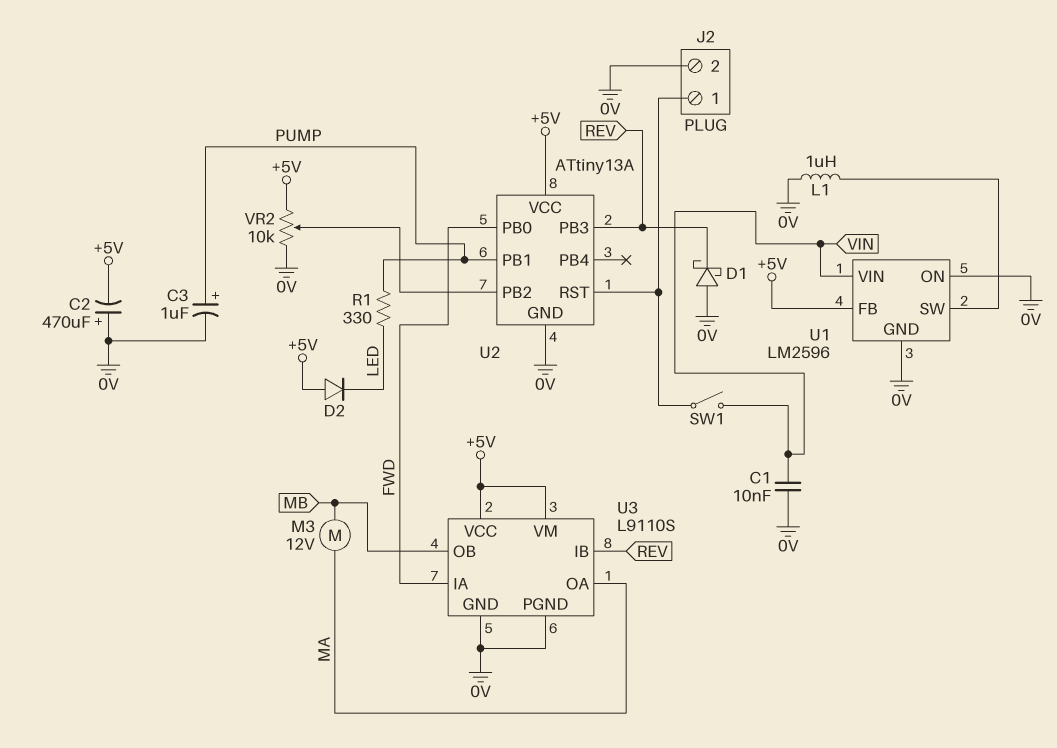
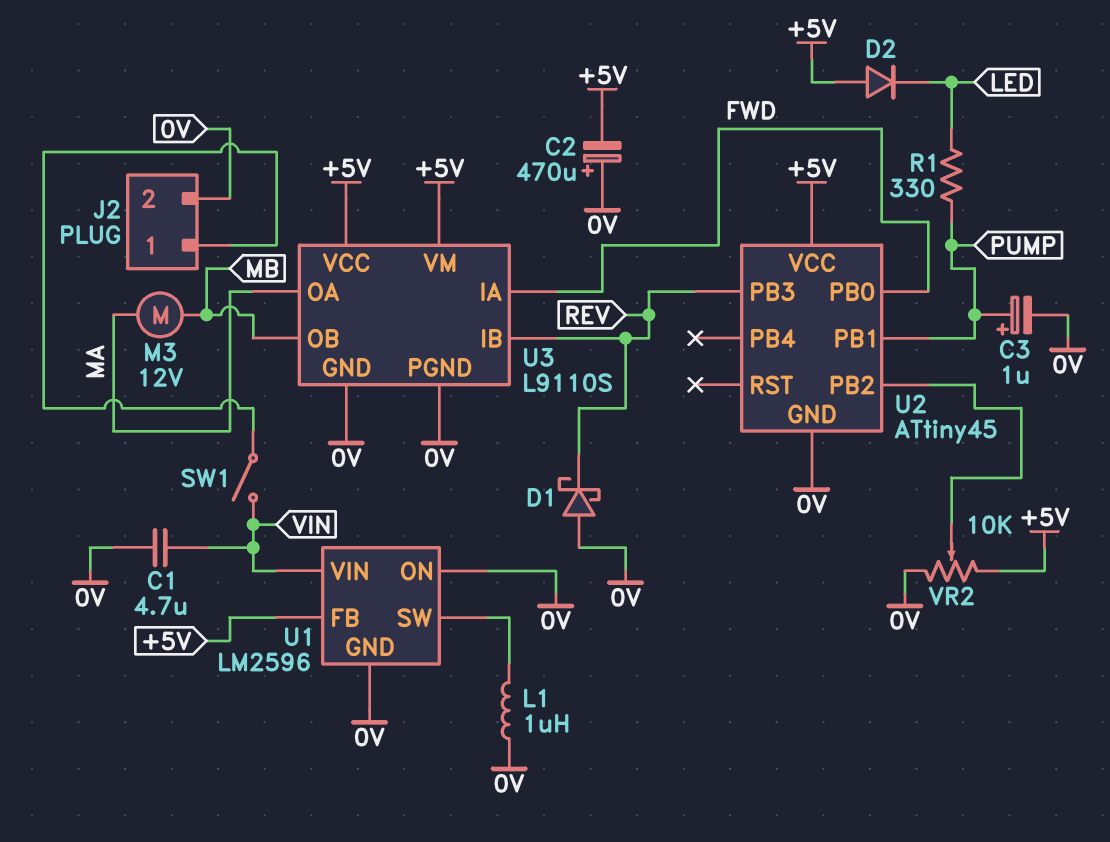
C1: 10nF (0V, VIN) -> 4.7uF (0V, VIN)
U2: ATtiny13A -> ATtiny45
U2 pin RST: J2/1 -> none

